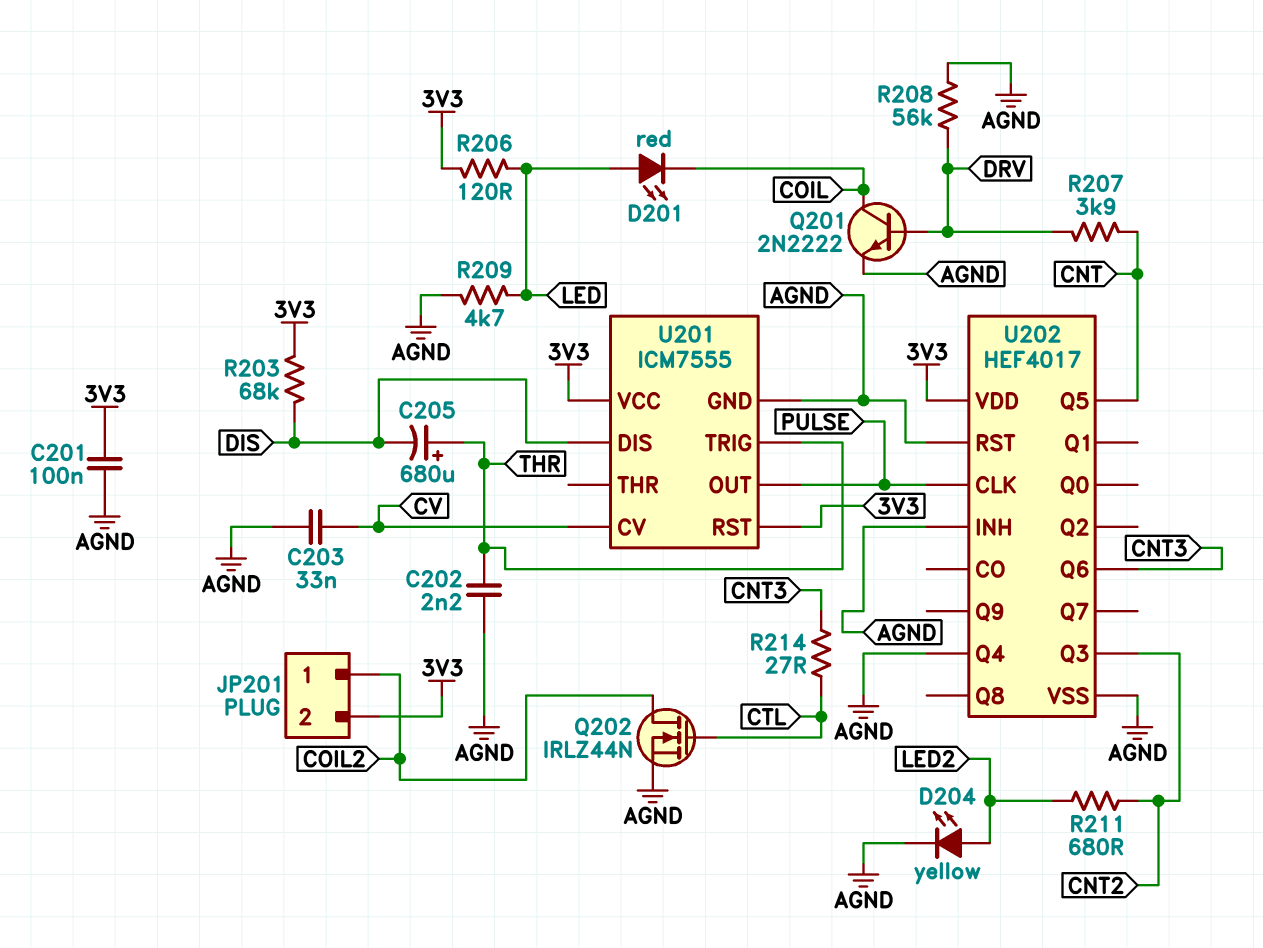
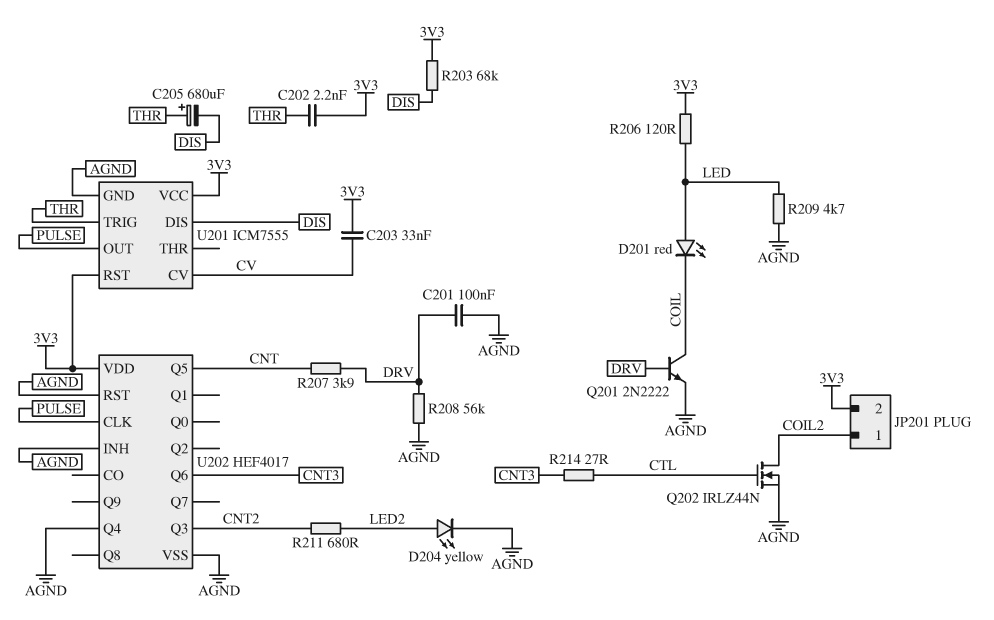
C201: 100nF (3V3, AGND) -> 100nF (AGND, DRV)
C202: 2.2nF (AGND, THR) -> 2.2nF (3V3, THR)
C203: 33nF (AGND, CV) -> 33nF (3V3, CV)

